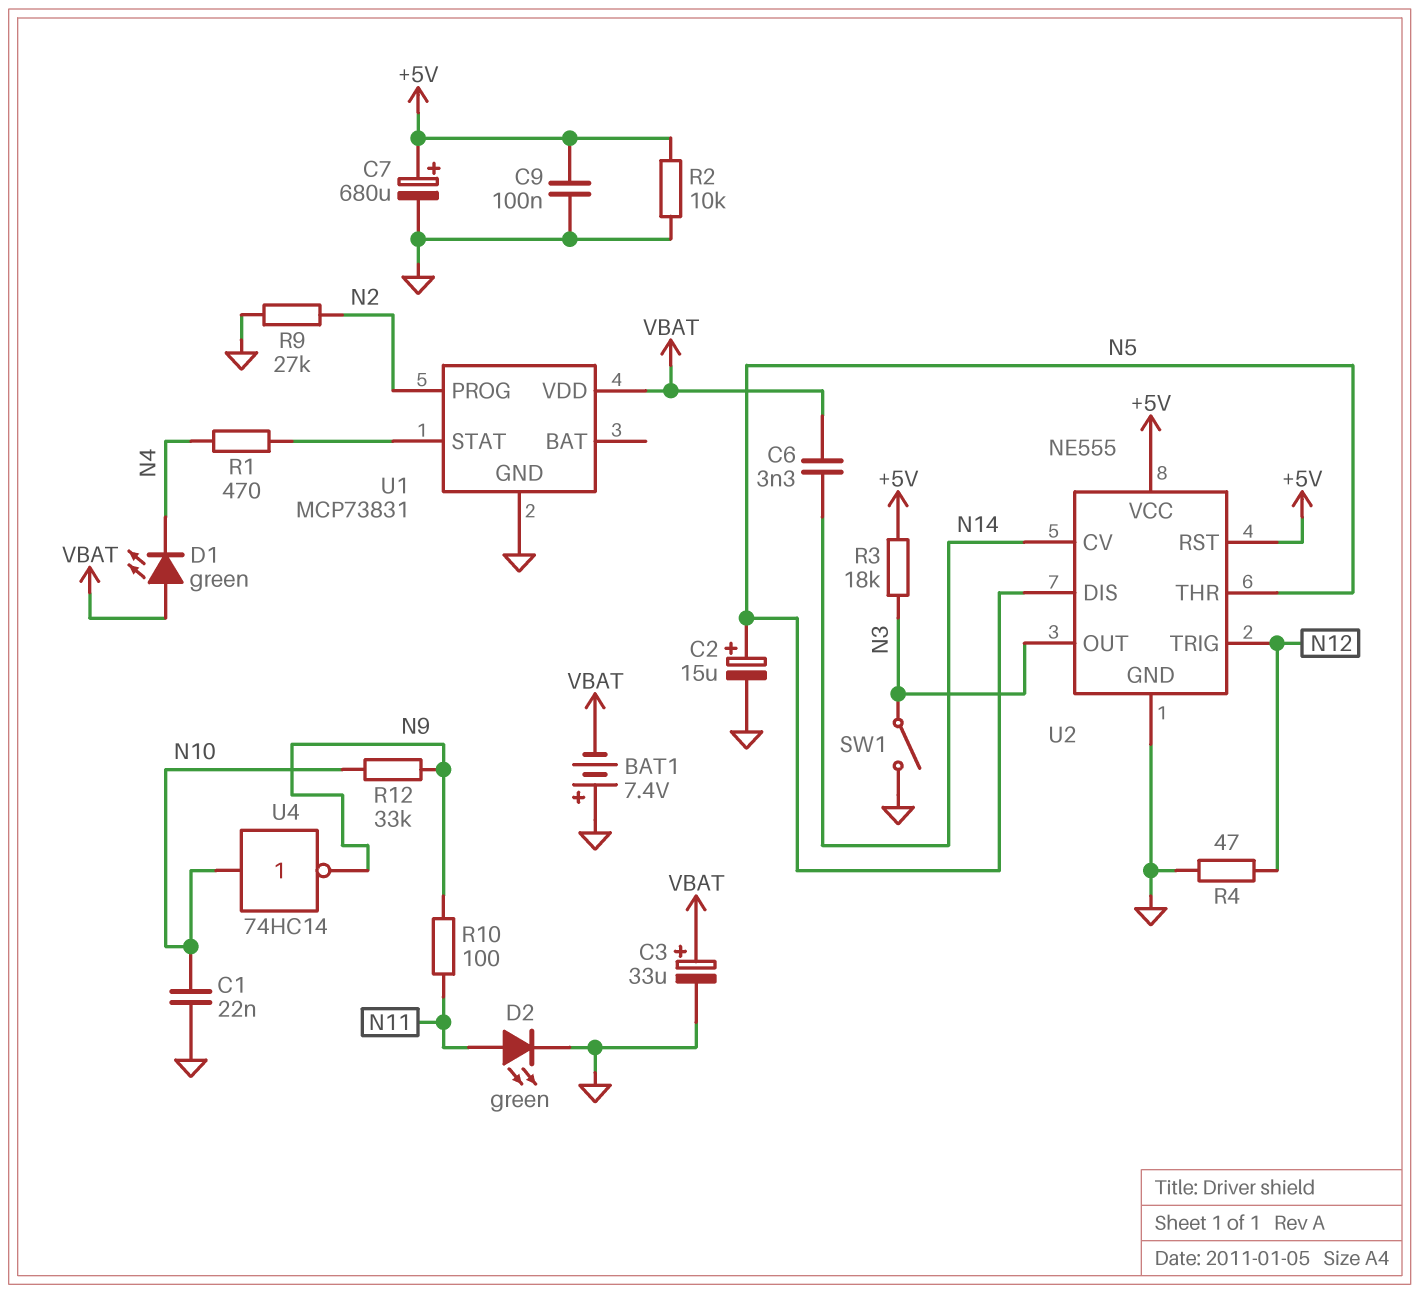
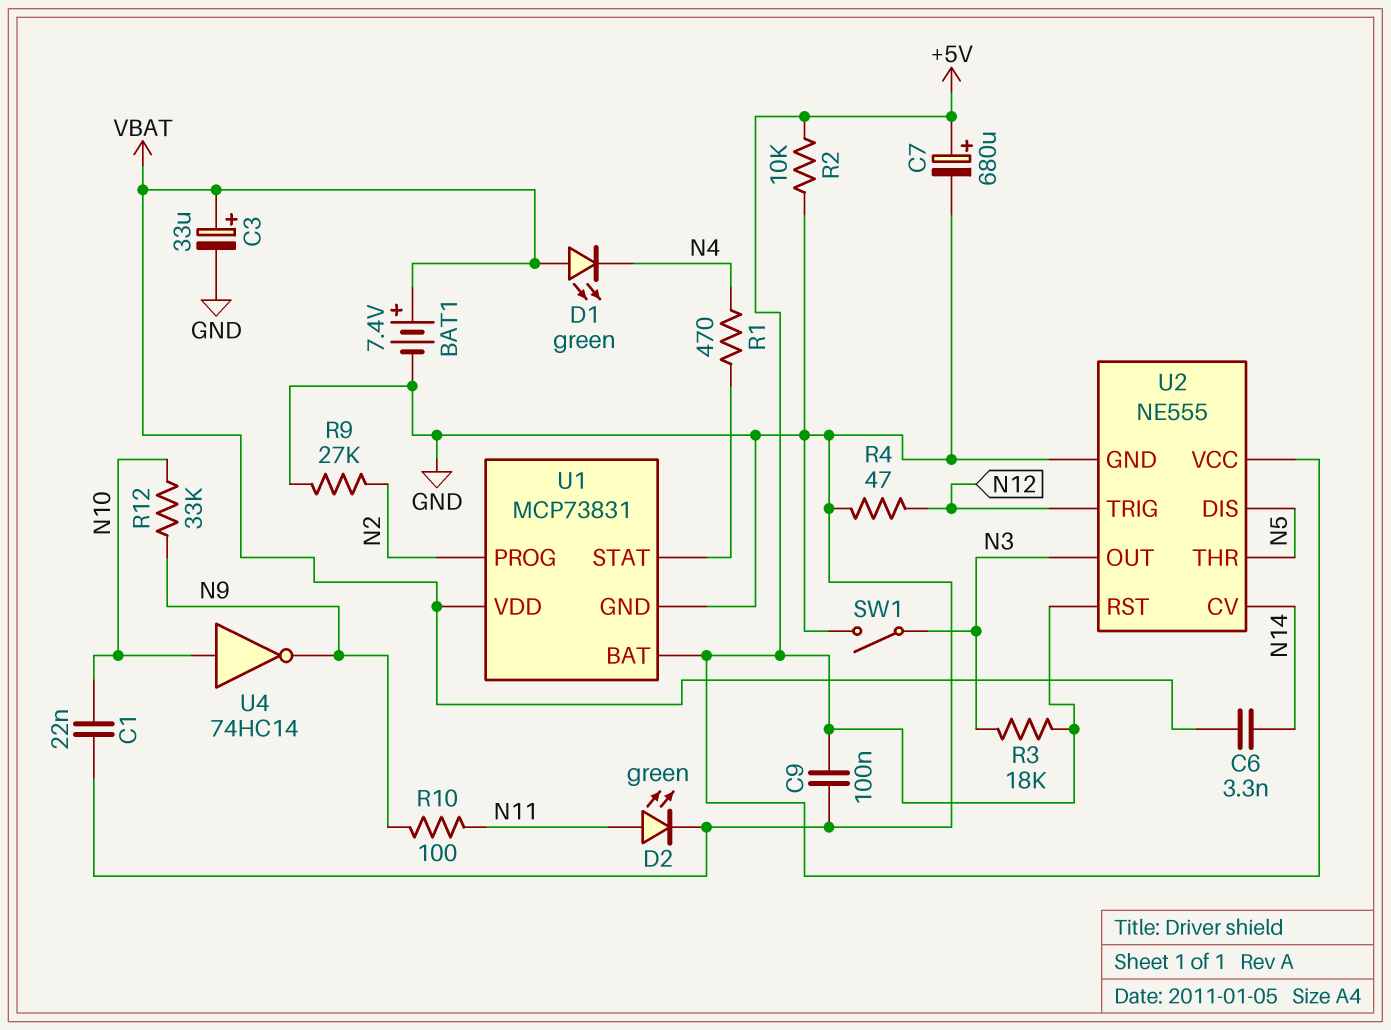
BAT1: 7.4V (plus GND, minus VBAT) -> 7.4V (plus VBAT, minus GND)
C2: 15uF (plus N5, minus GND) -> none
U1 pin BAT: none -> +5V

